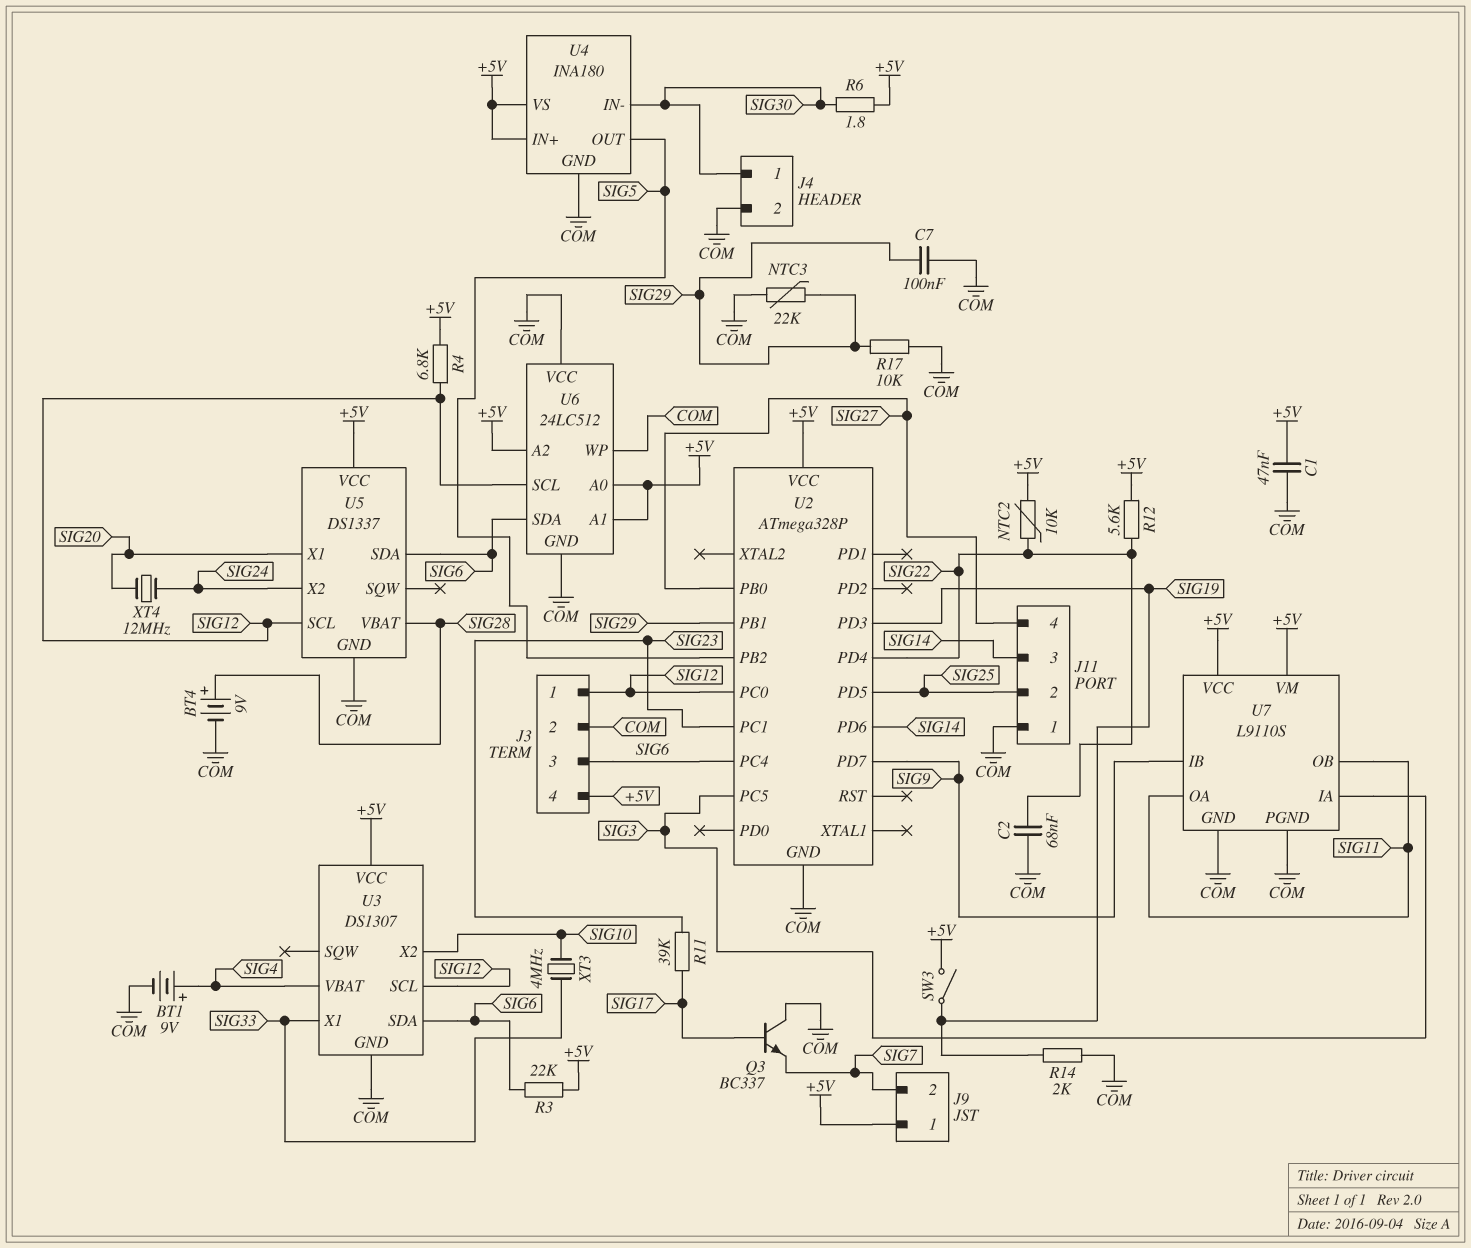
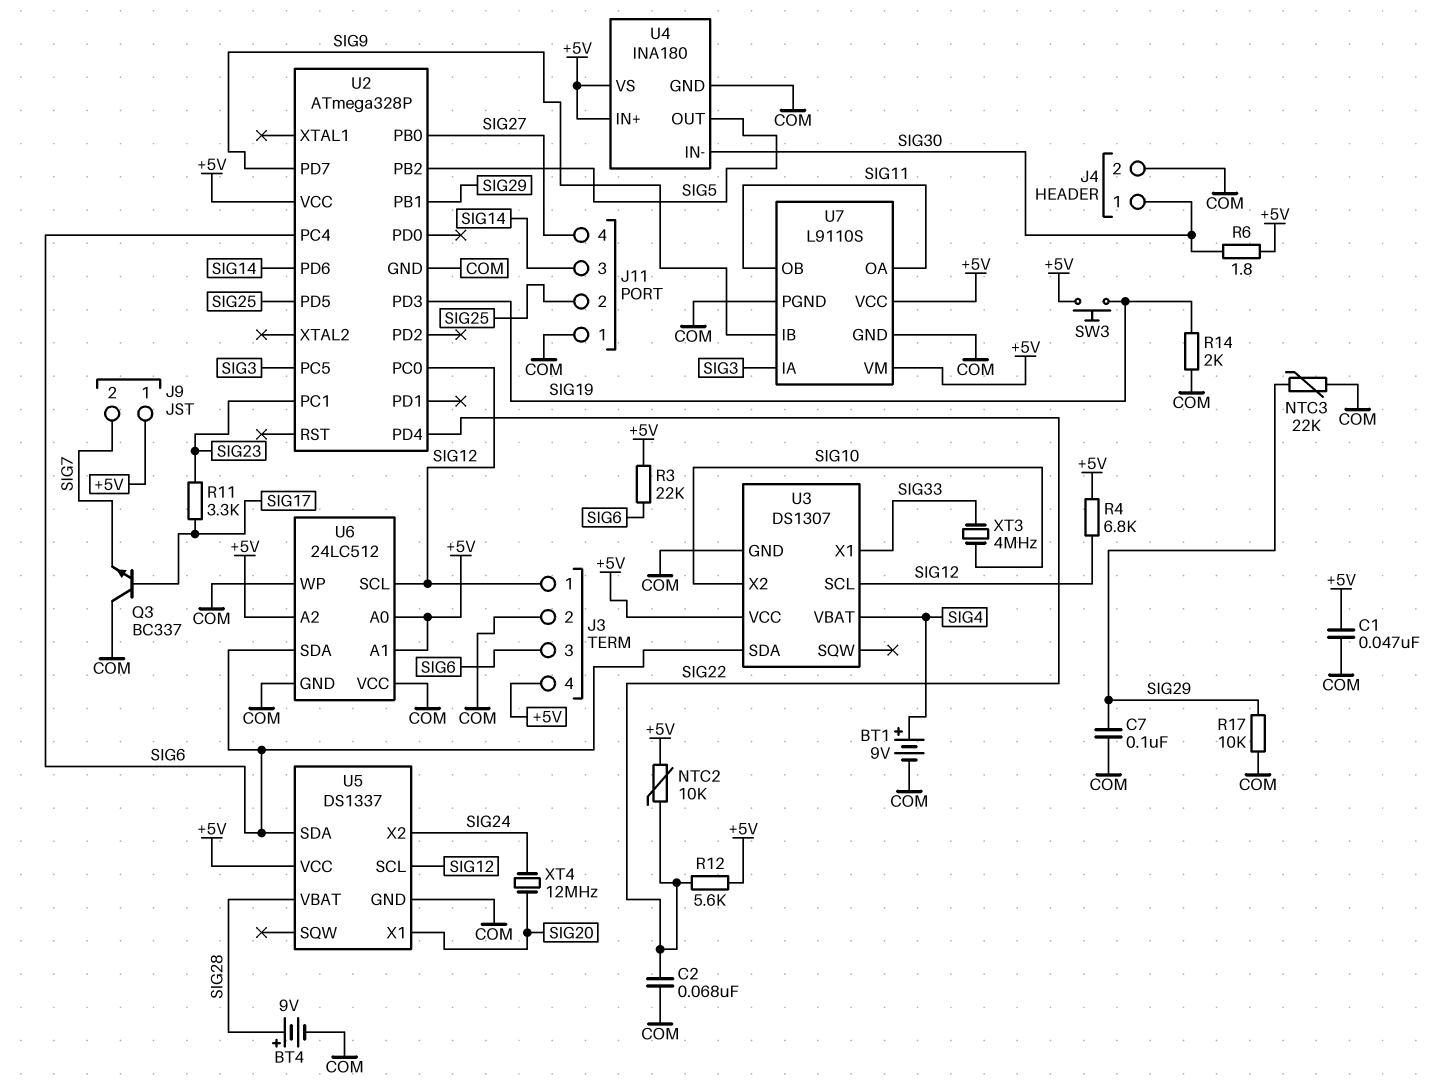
R11: 39k (SIG17, SIG23) -> 3.3k (SIG17, SIG23)
SW3: switch (+5V, SIG19) -> button (+5V, SIG19)

